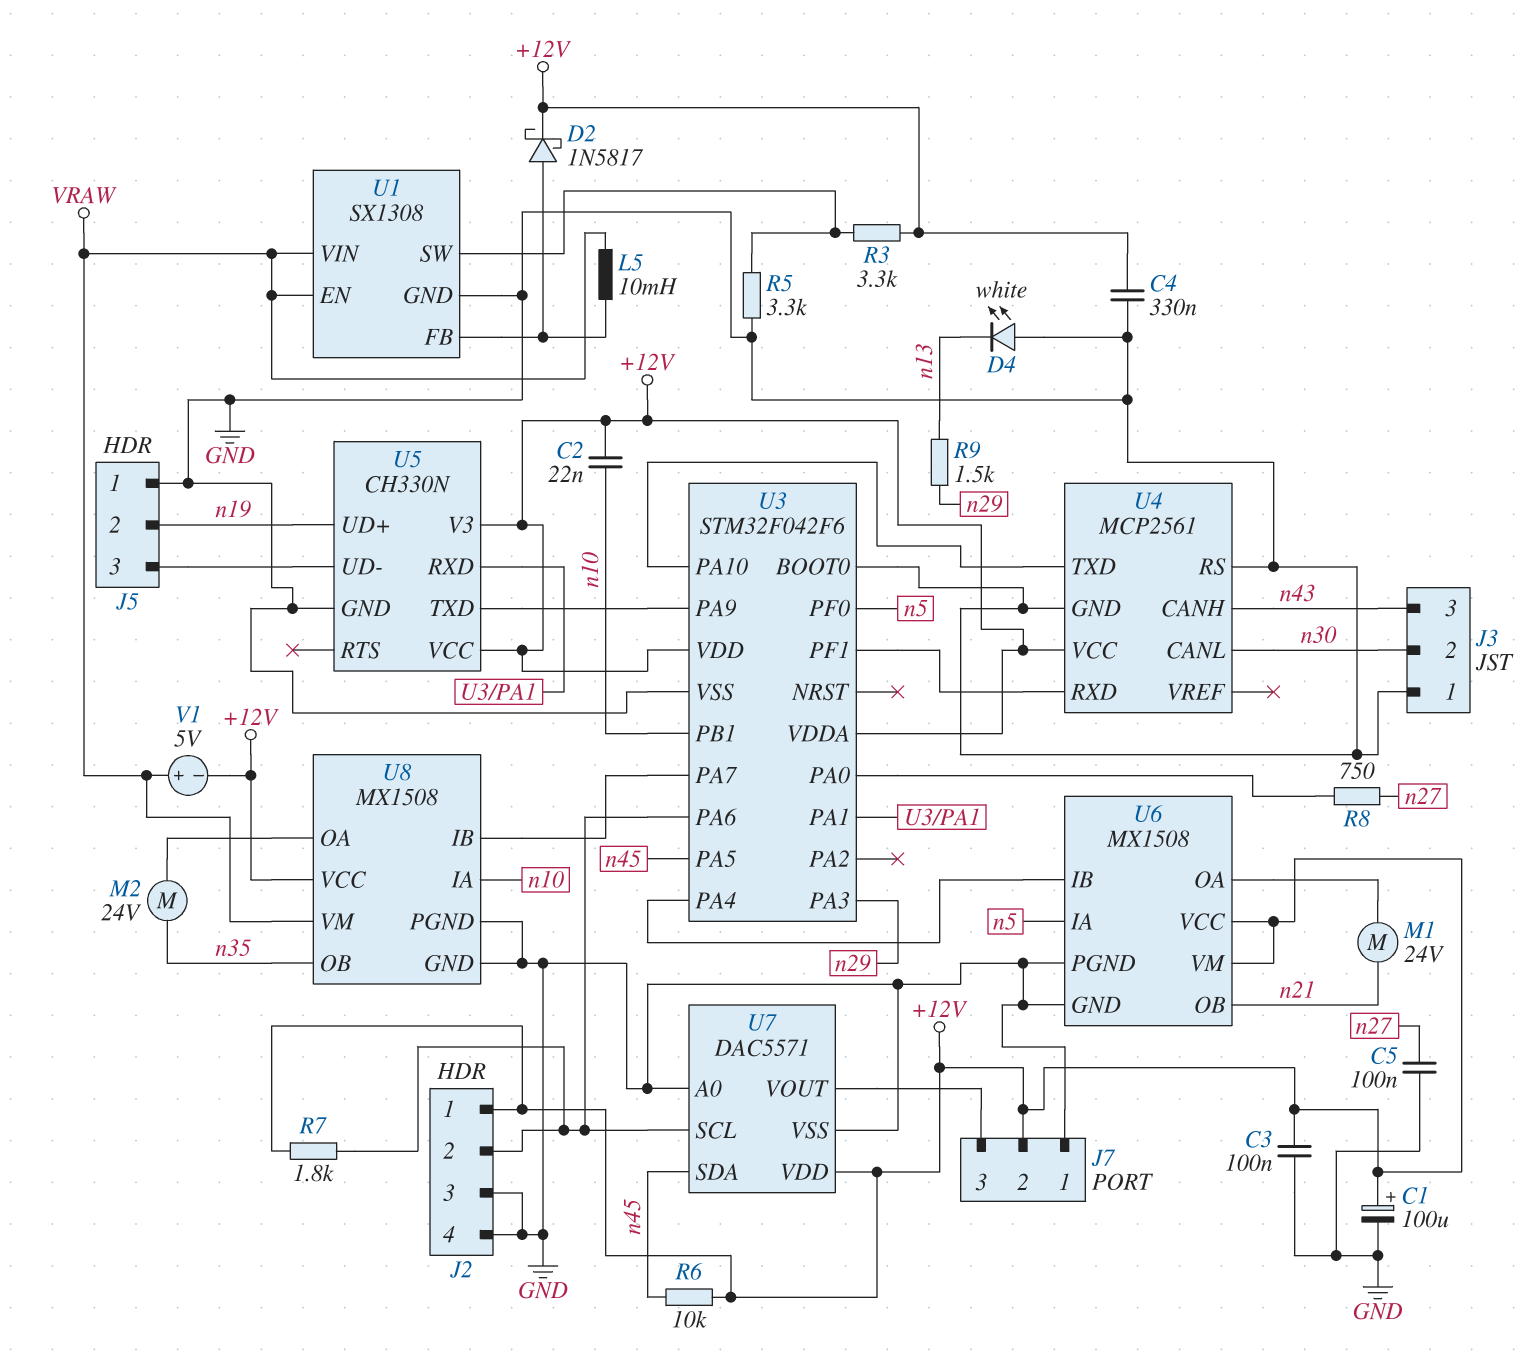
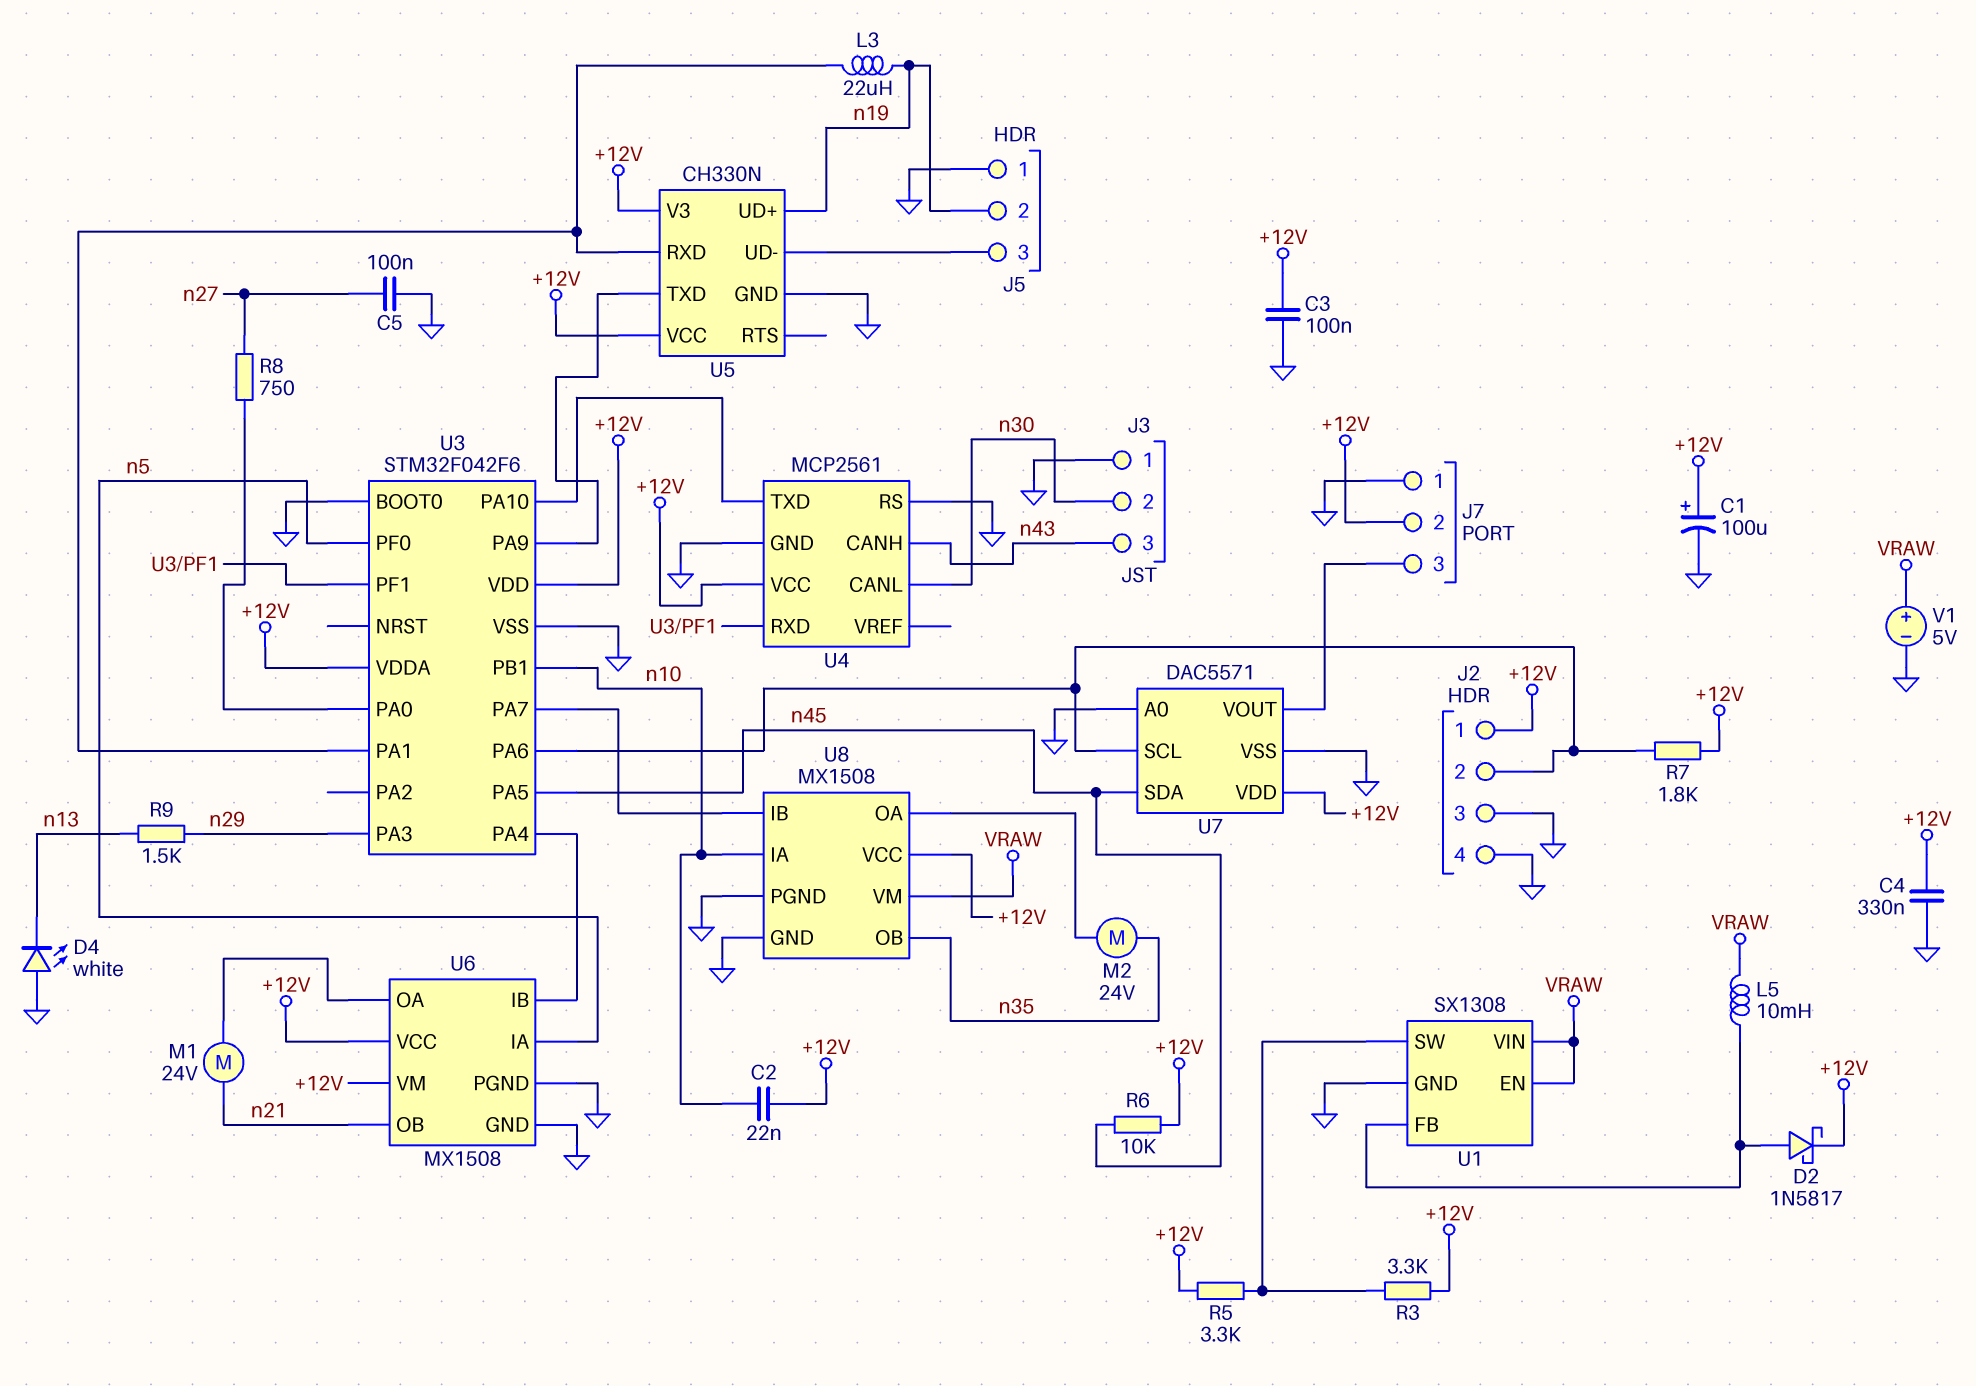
L3: none -> 22uH (U3/PA1, n19)
R5: 3.3k (GND, U1/SW) -> 3.3k (+12V, U1/SW)
V1: 5V (plus VRAW, minus +12V) -> 5V (plus VRAW, minus GND)

